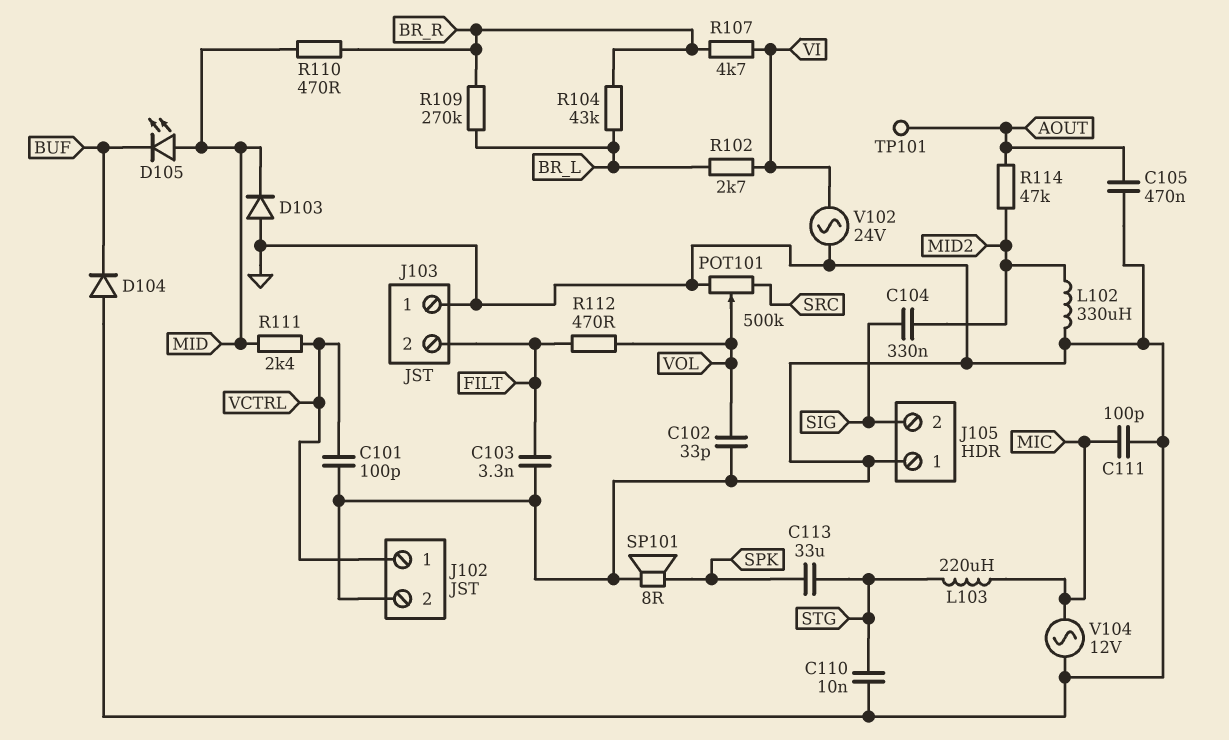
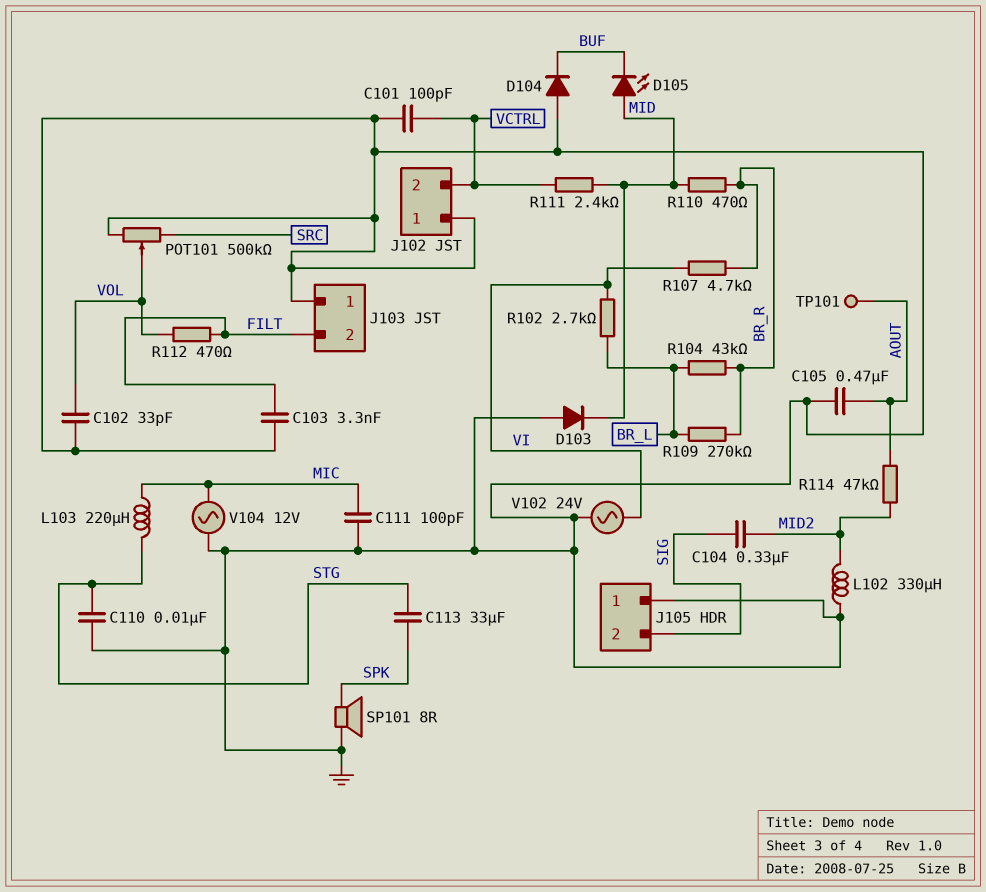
J102 pin 1: VCTRL -> GND
J102 pin 2: GND -> VCTRL

